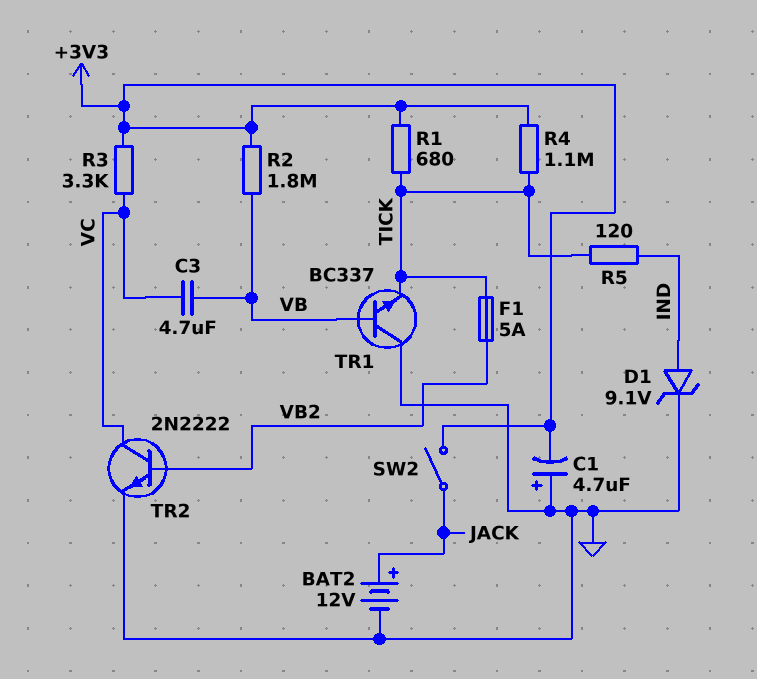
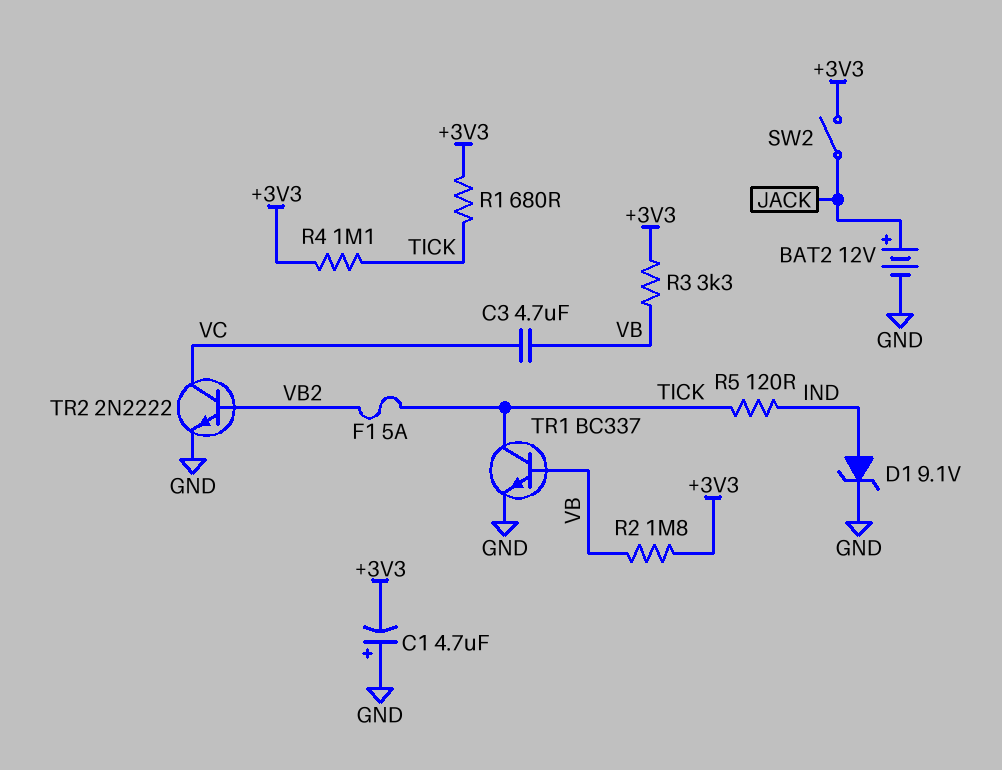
R3: 3.3k (+3V3, VC) -> 3.3k (+3V3, VB)
TR1: NPN BC337 (B VB, C GND, E TICK) -> NPN BC337 (B VB, C TICK, E GND)

